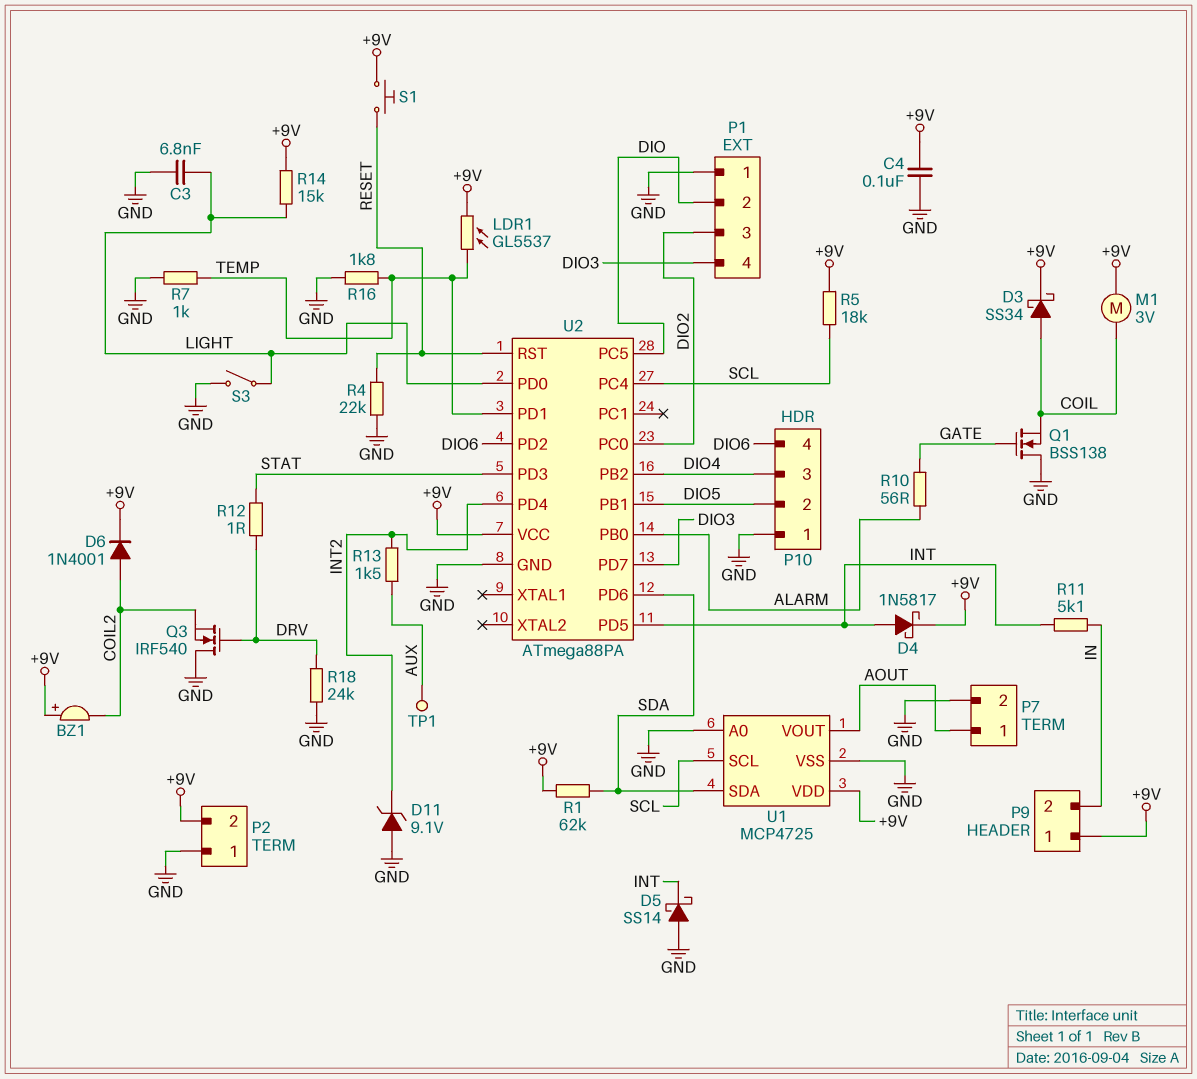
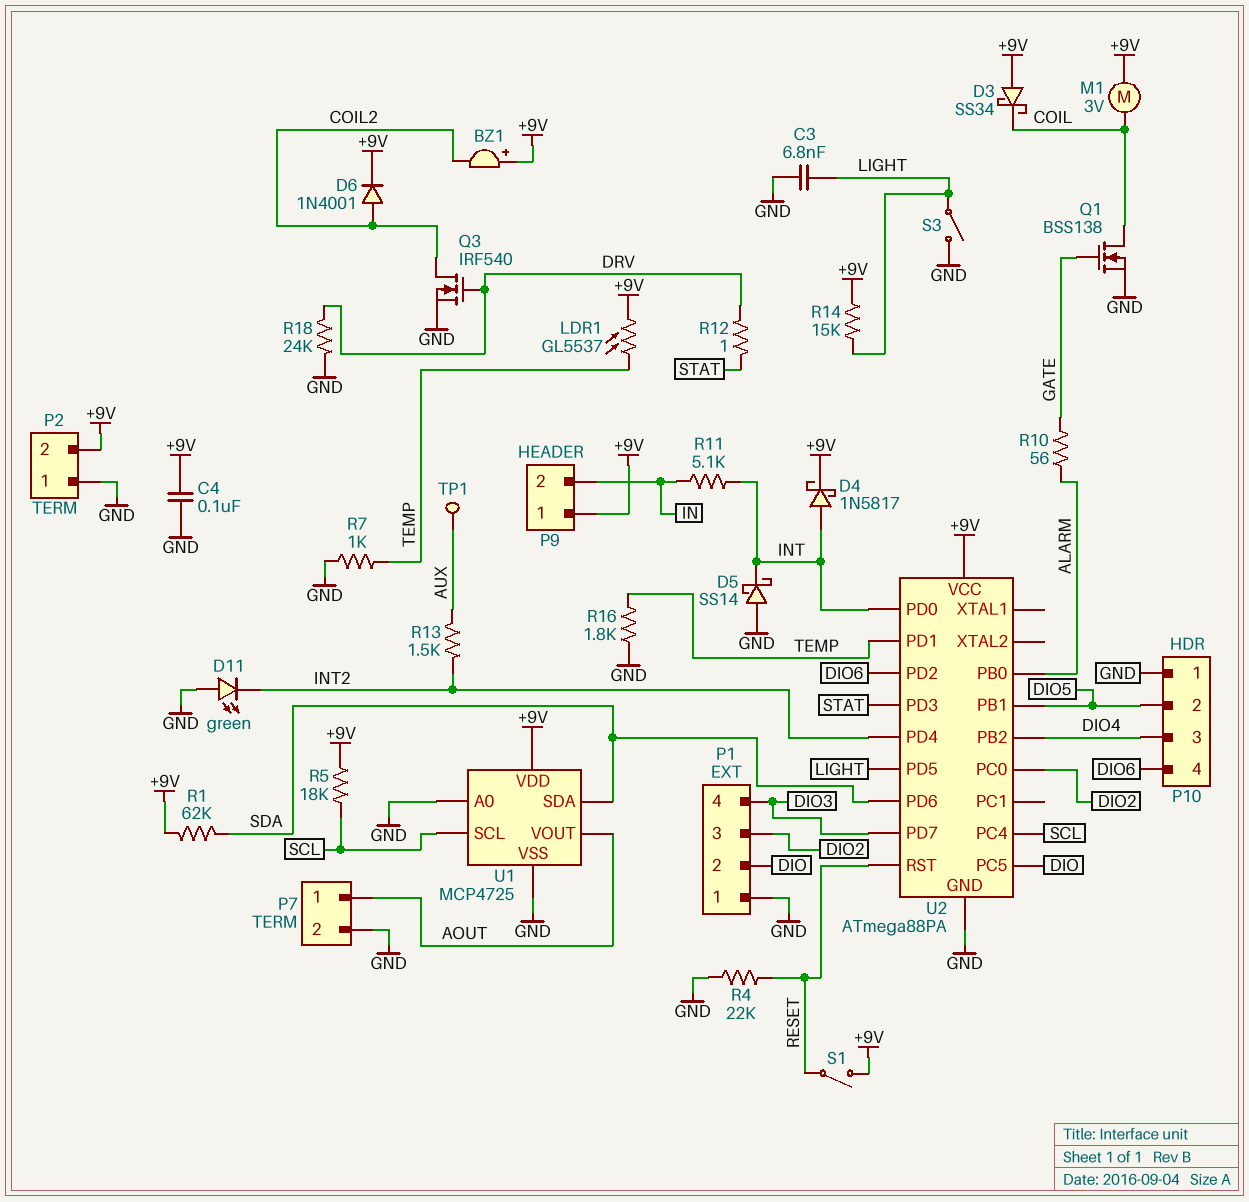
D3: schottky SS34 (A COIL, K +9V) -> schottky SS34 (A +9V, K COIL)
D11: zener 9.1V (A GND, K INT2) -> LED green (A GND, K INT2)
Q1: NMOS BSS138 (G GATE, D GND, S COIL) -> NMOS BSS138 (G GATE, D COIL, S GND)
Q3: NMOS IRF540 (G DRV, D GND, S COIL2) -> NMOS IRF540 (G DRV, D COIL2, S GND)
S1: button (+9V, RESET) -> switch (+9V, RESET)
U2 pin PD0: LIGHT -> INT
U2 pin PD5: INT -> LIGHT

